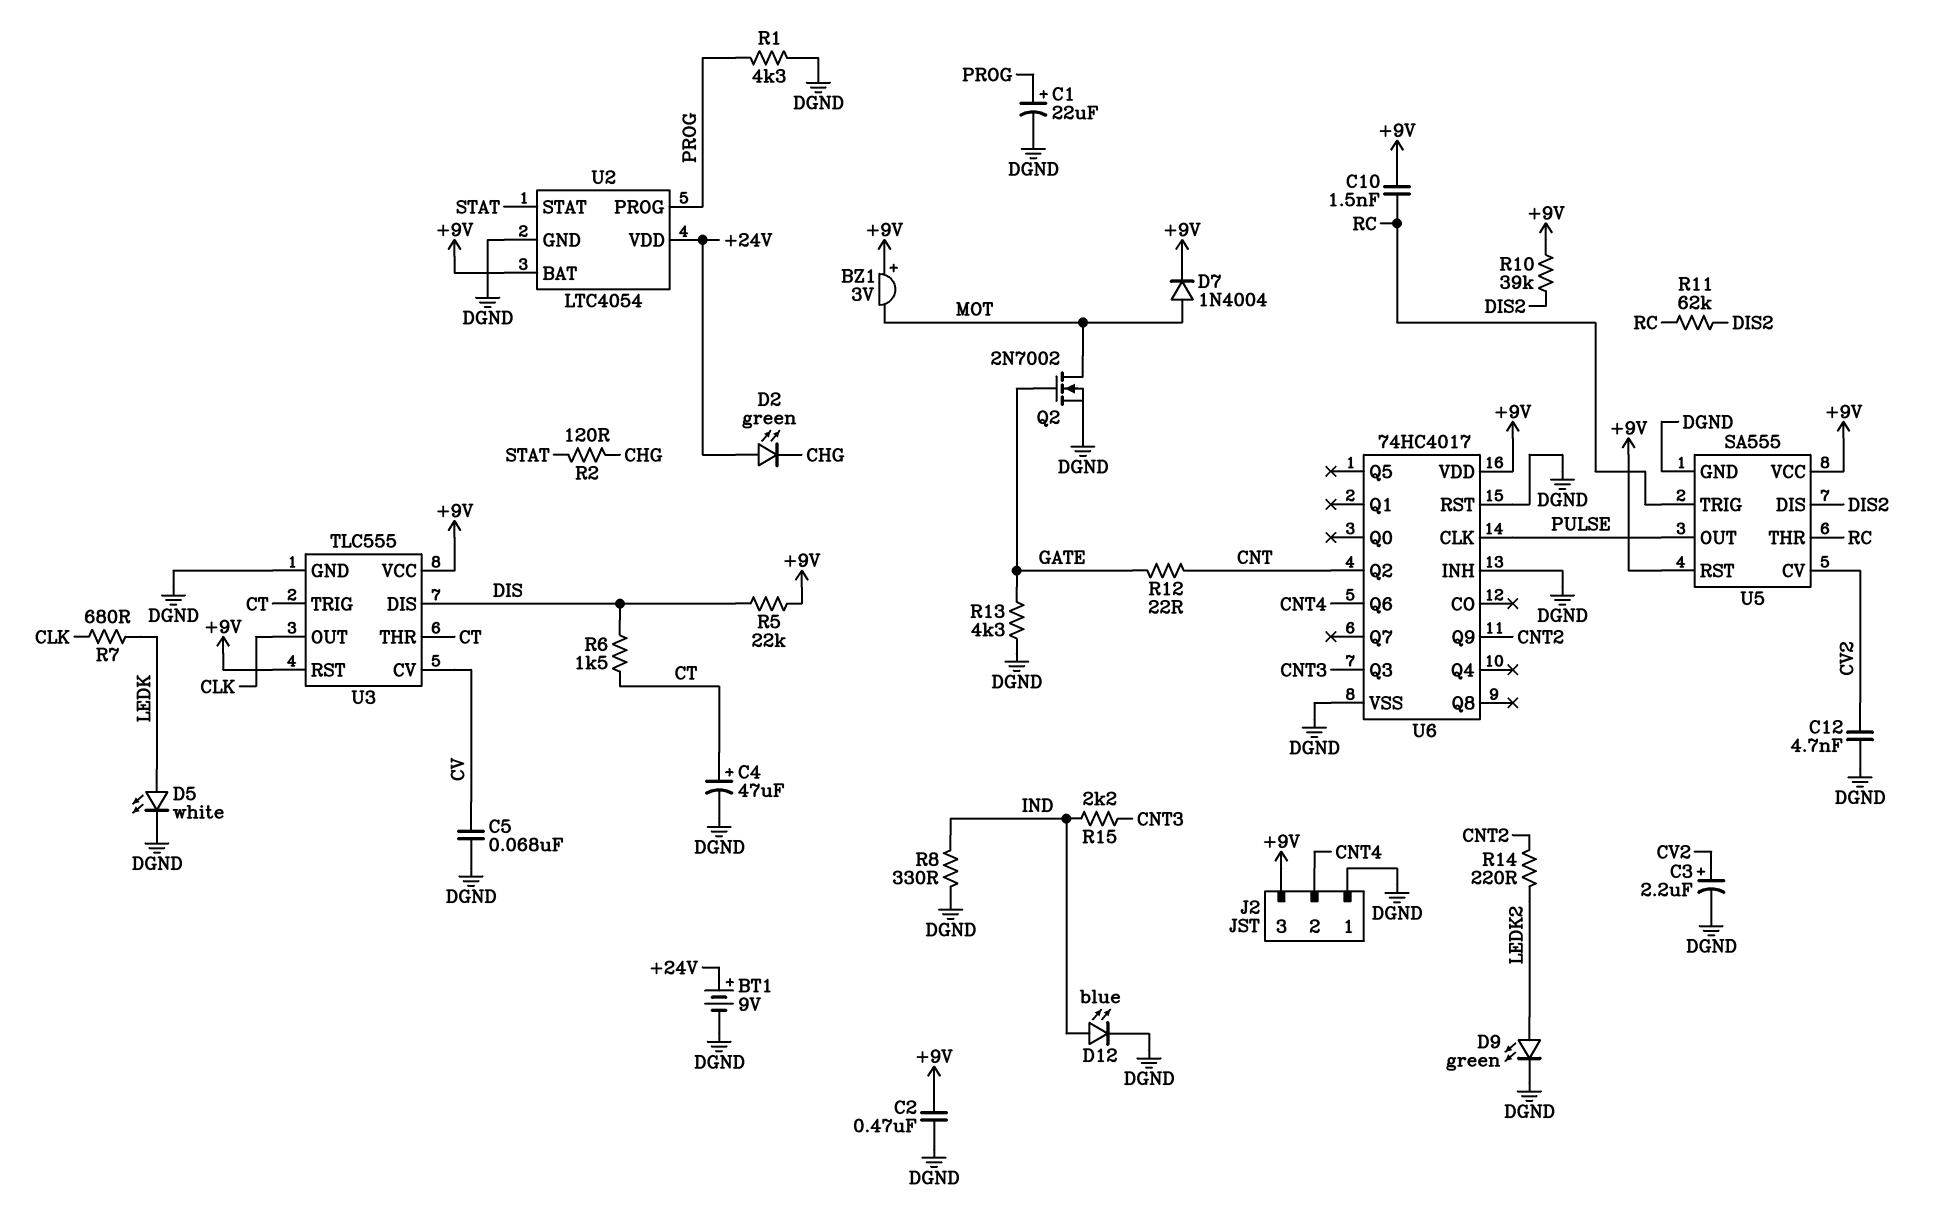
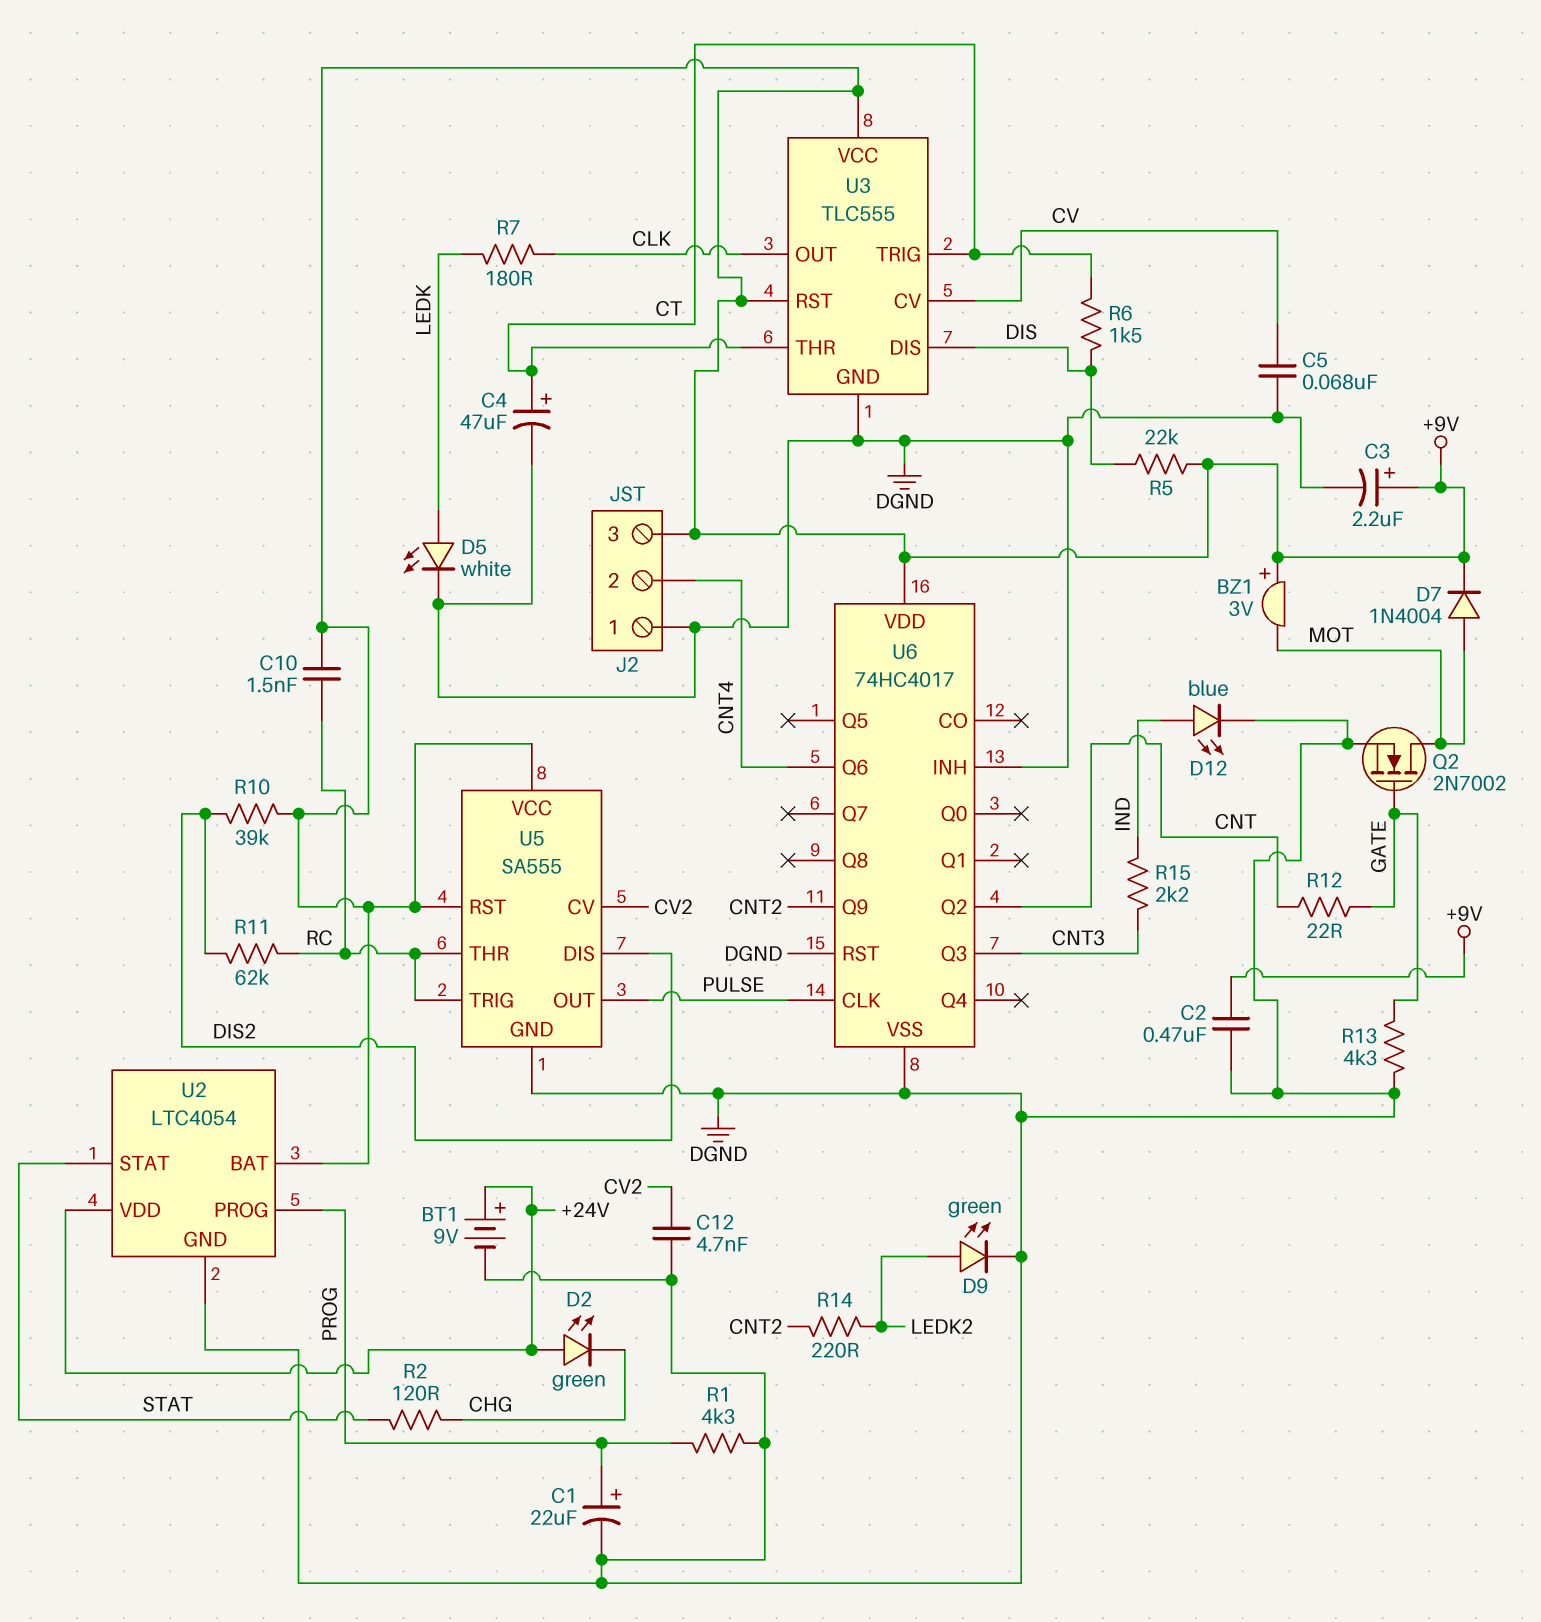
C3: 2.2uF (plus CV2, minus DGND) -> 2.2uF (plus +9V, minus DGND)
R7: 680 (CLK, LEDK) -> 180 (CLK, LEDK)
R8: 330 (DGND, IND) -> none

